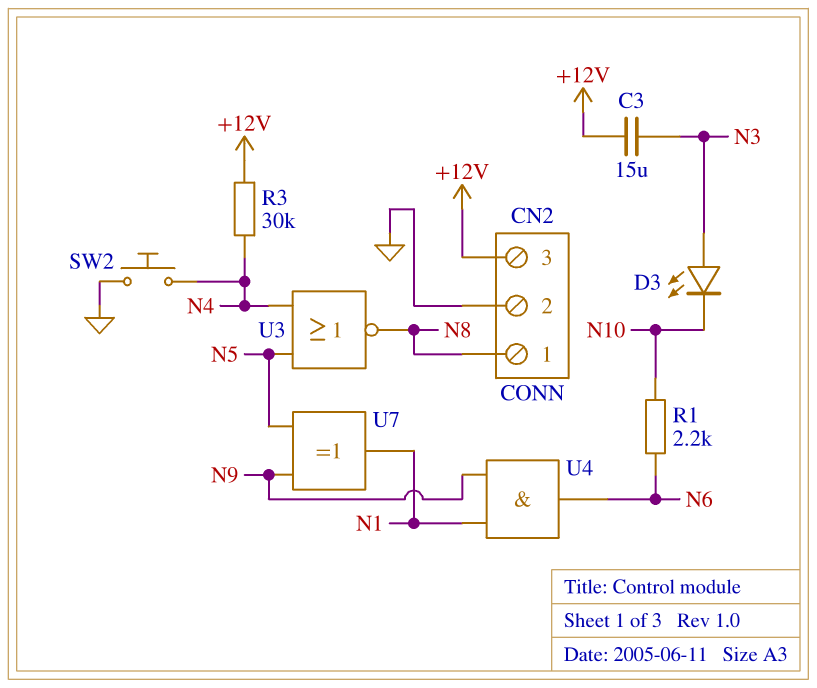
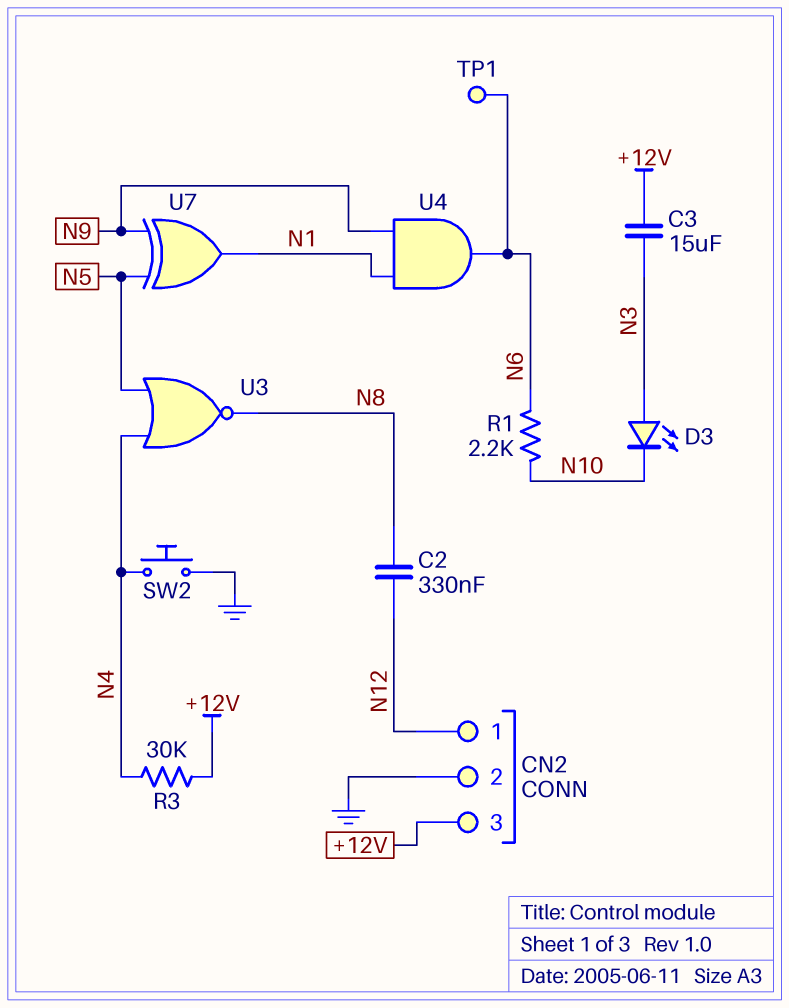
C2: none -> 330nF (N8, N12)
CN2 pin 1: N8 -> N12
TP1: none -> test point (N6)

